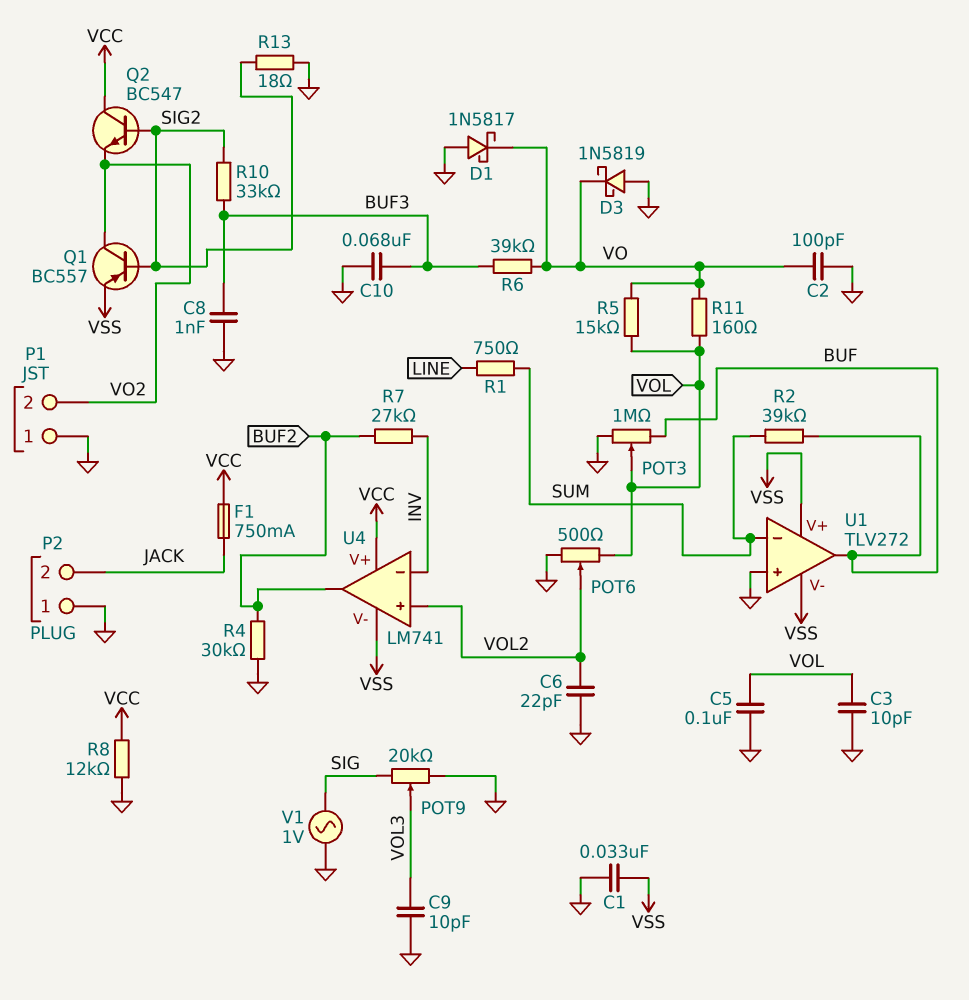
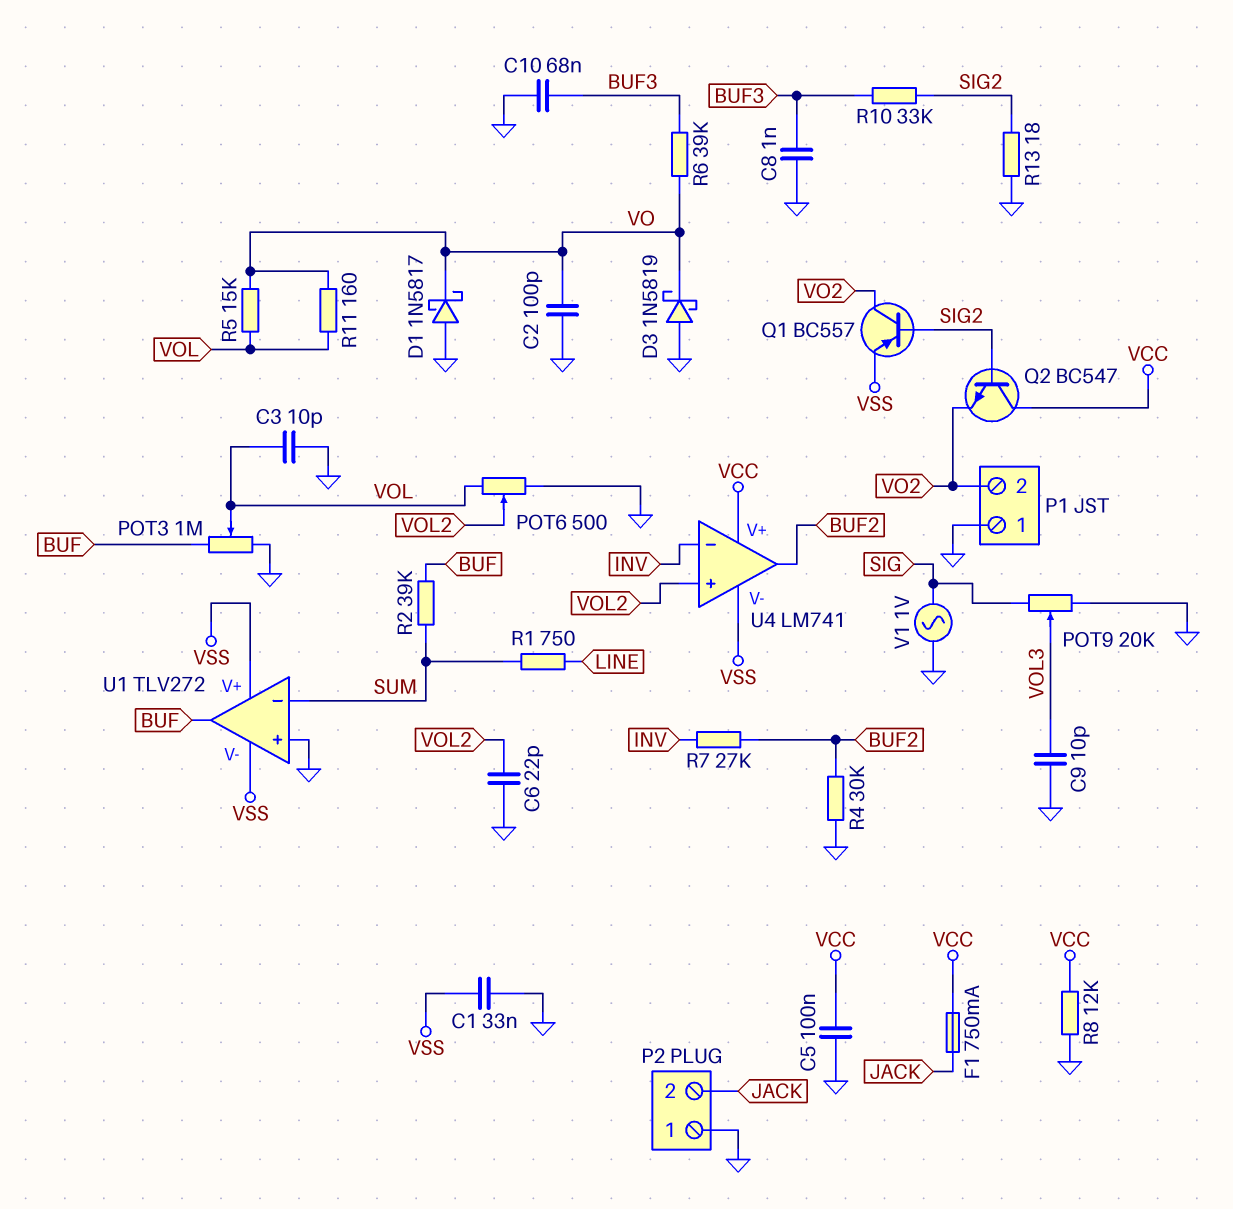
C5: 100nF (GND, VOL) -> 100nF (GND, VCC)

